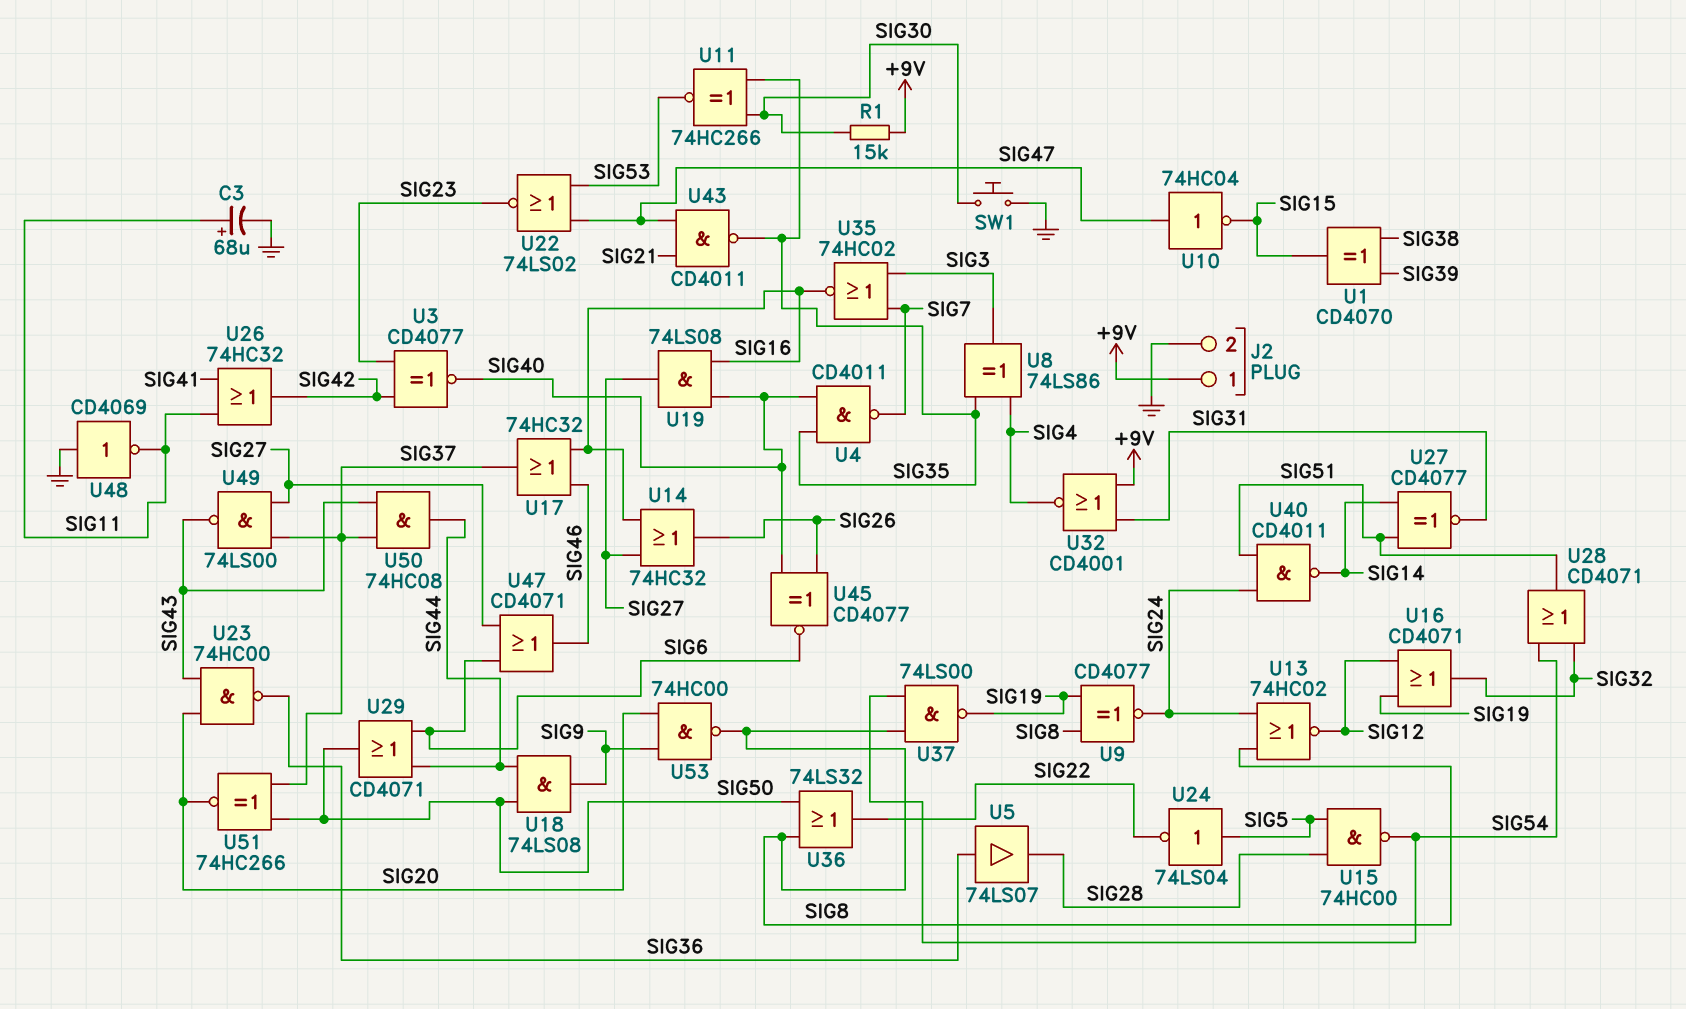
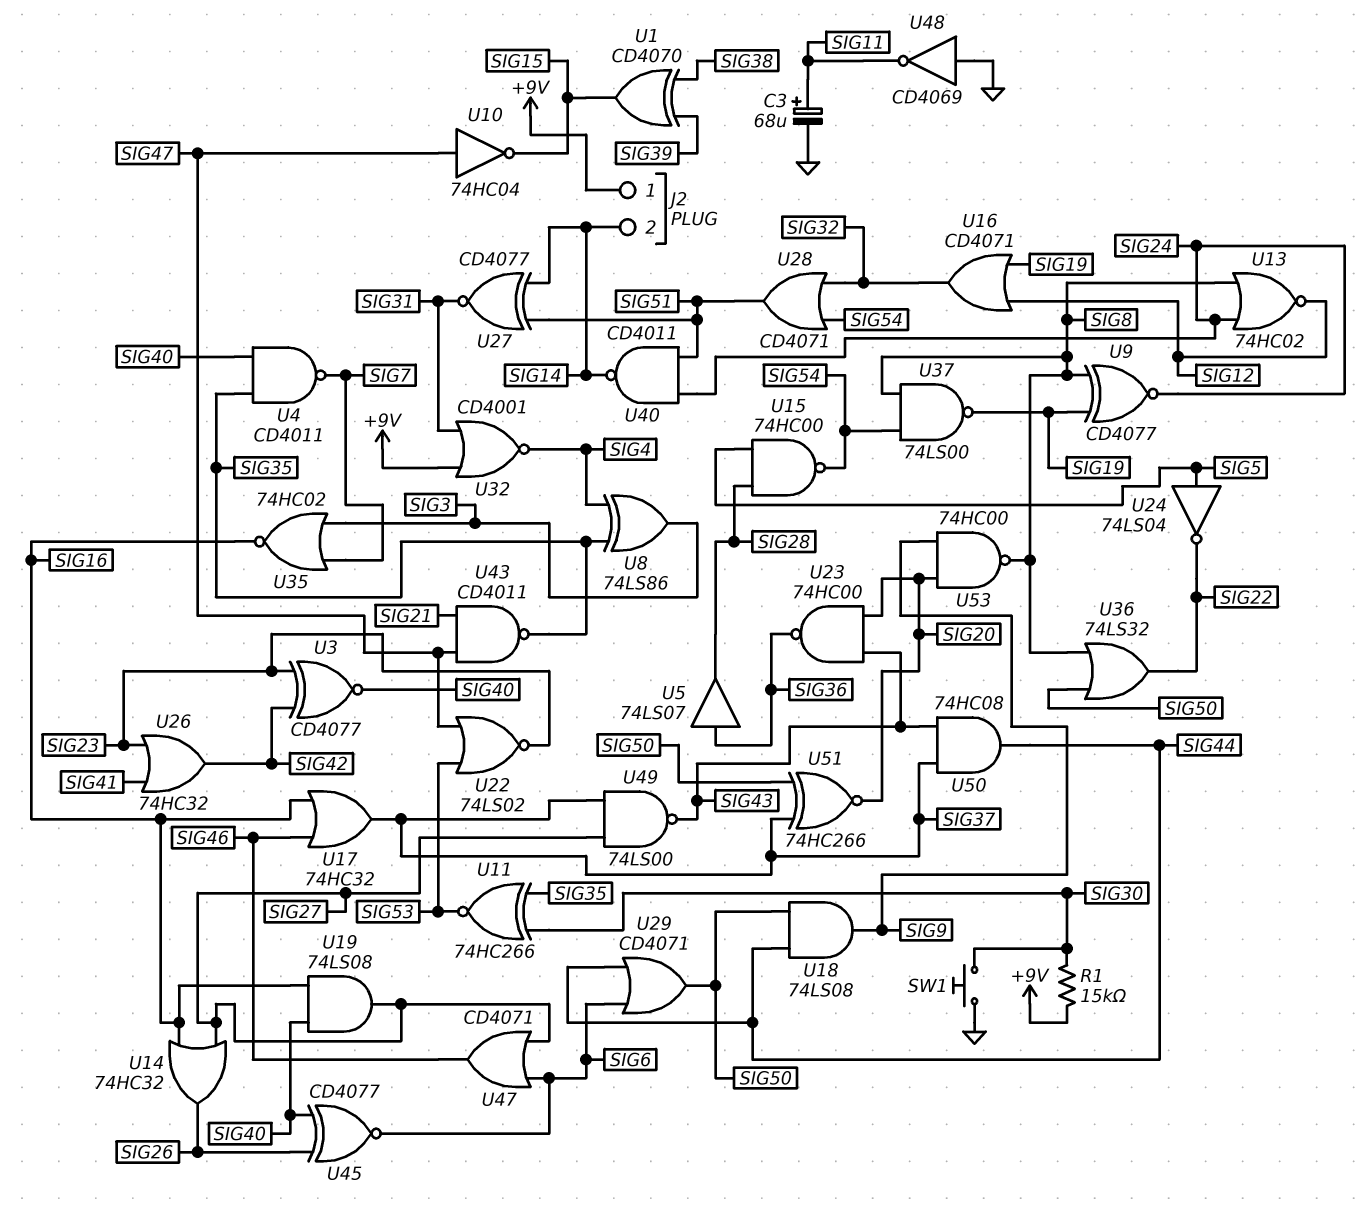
J2 pin 2: GND -> SIG14
U26: OR 74HC32 (in SIG11, in SIG41, out SIG42) -> OR 74HC32 (in SIG23, in SIG41, out SIG42)

